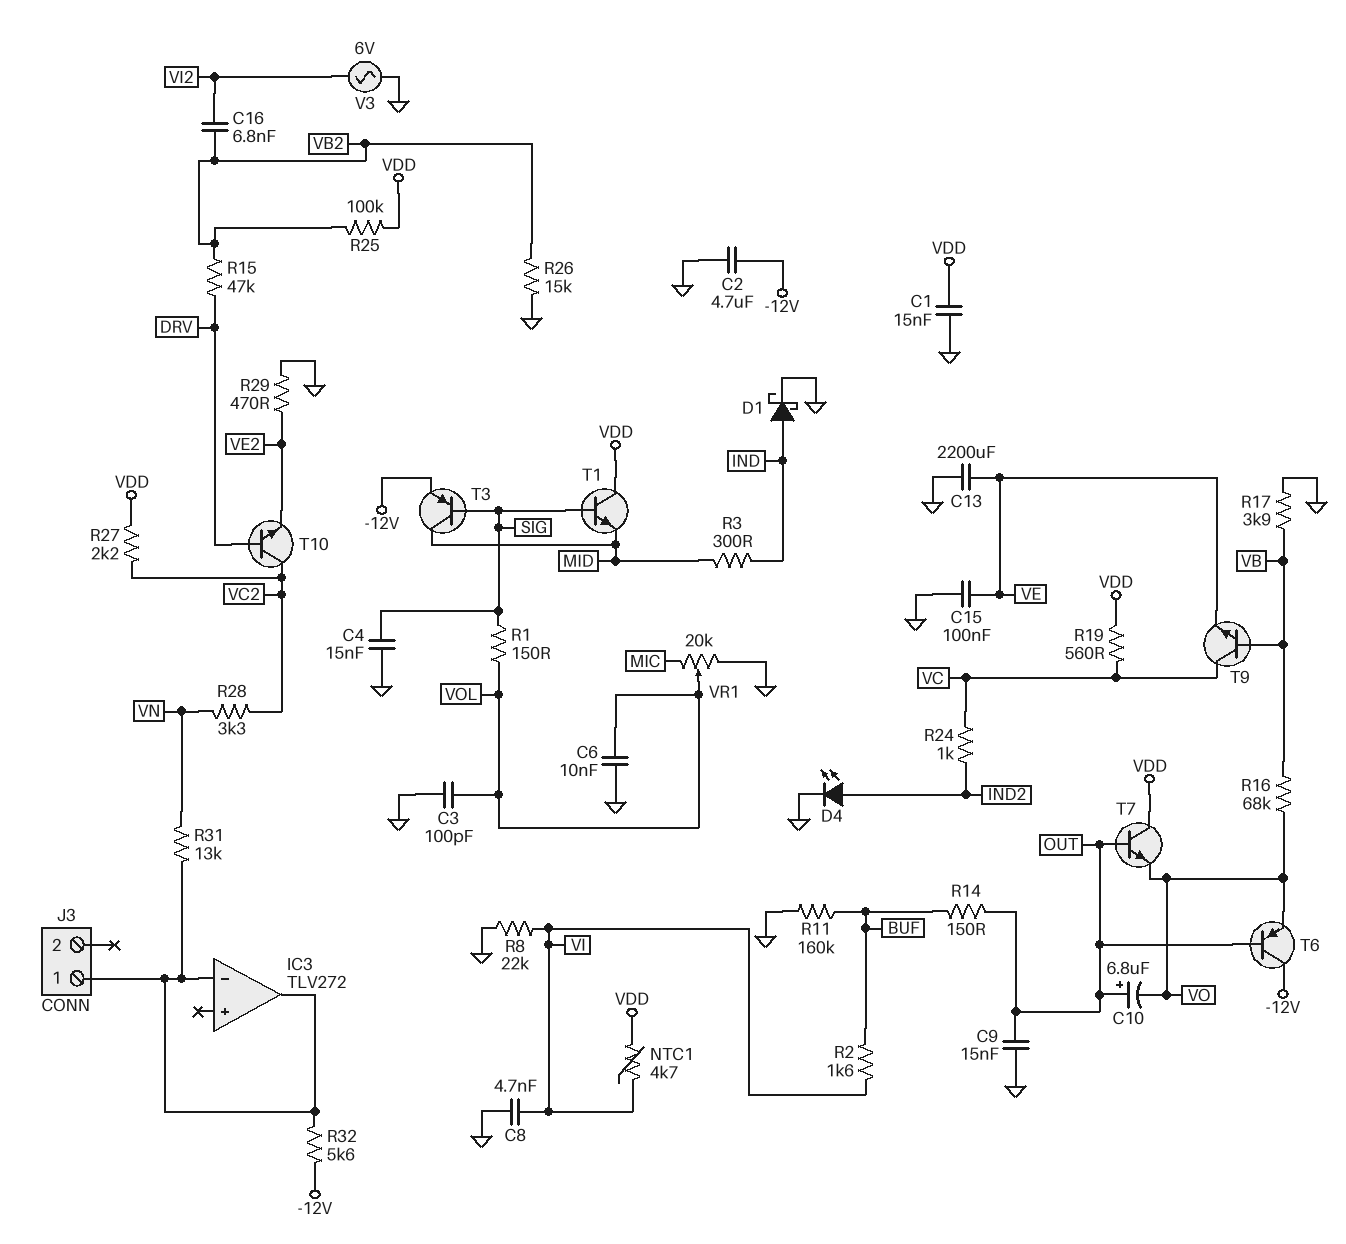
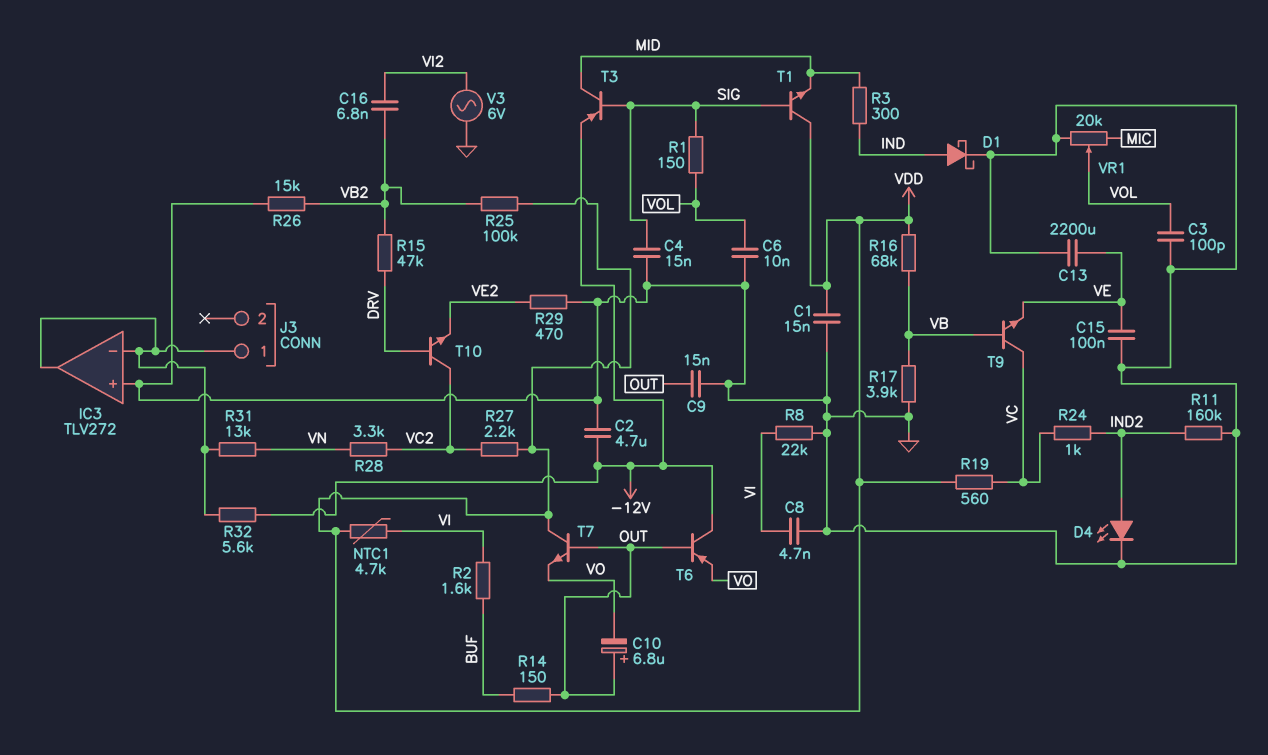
IC3 pin in+: none -> GND
R11: 160k (BUF, GND) -> 160k (GND, IND2)
R16: 68k (VB, VO) -> 68k (VB, VDD)

